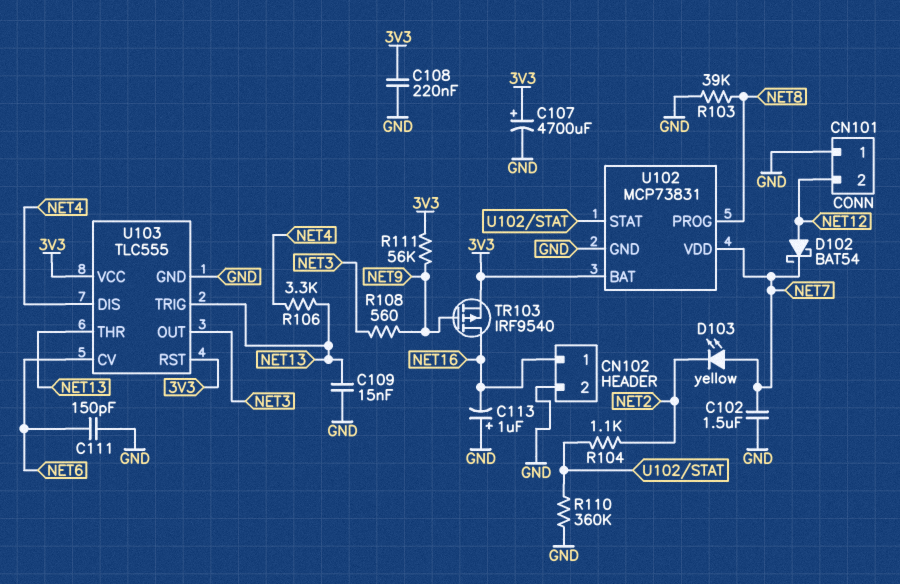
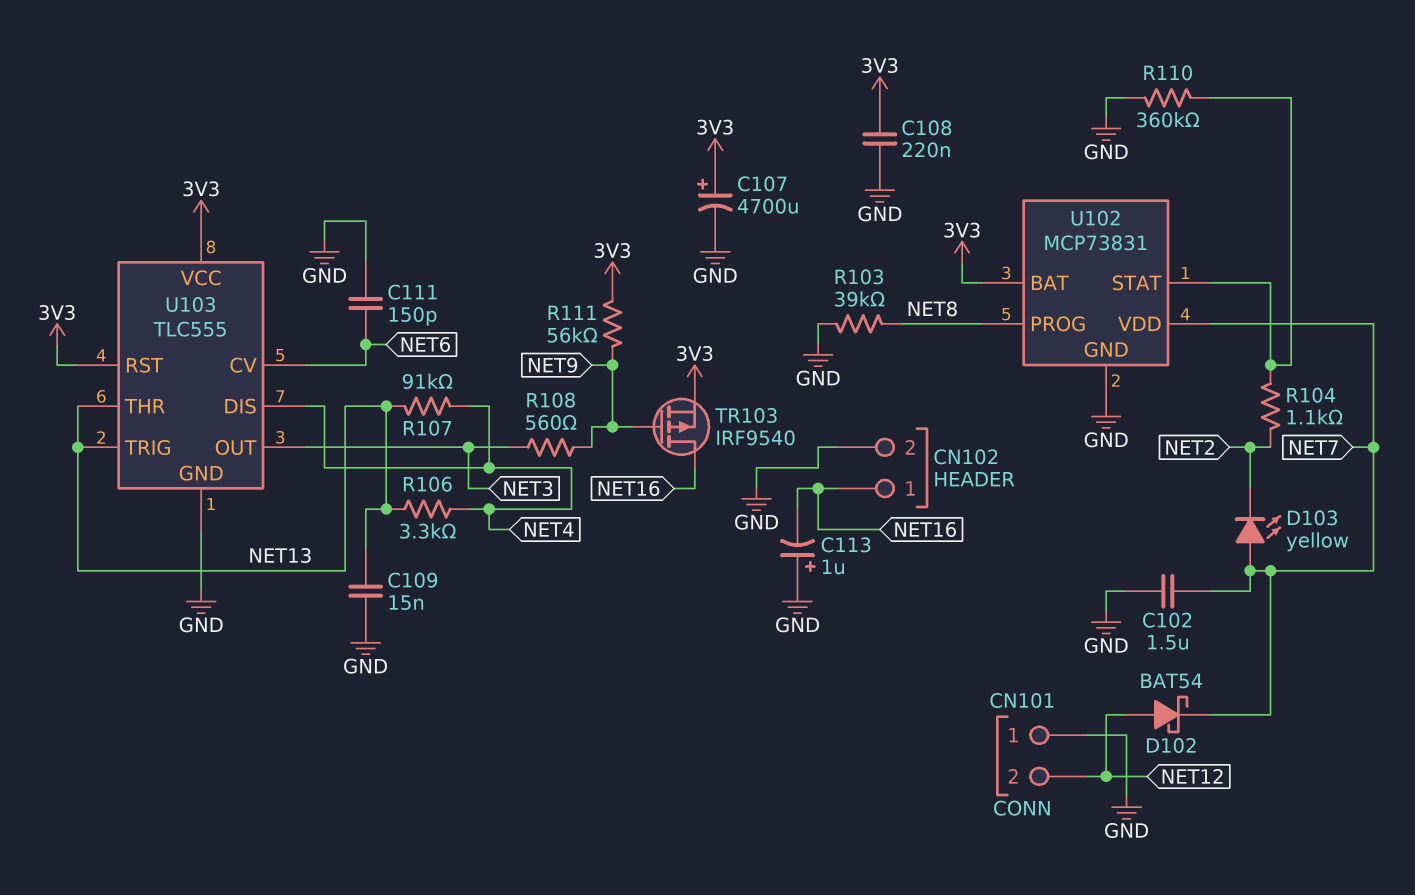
R107: none -> 91k (NET4, NET13)

